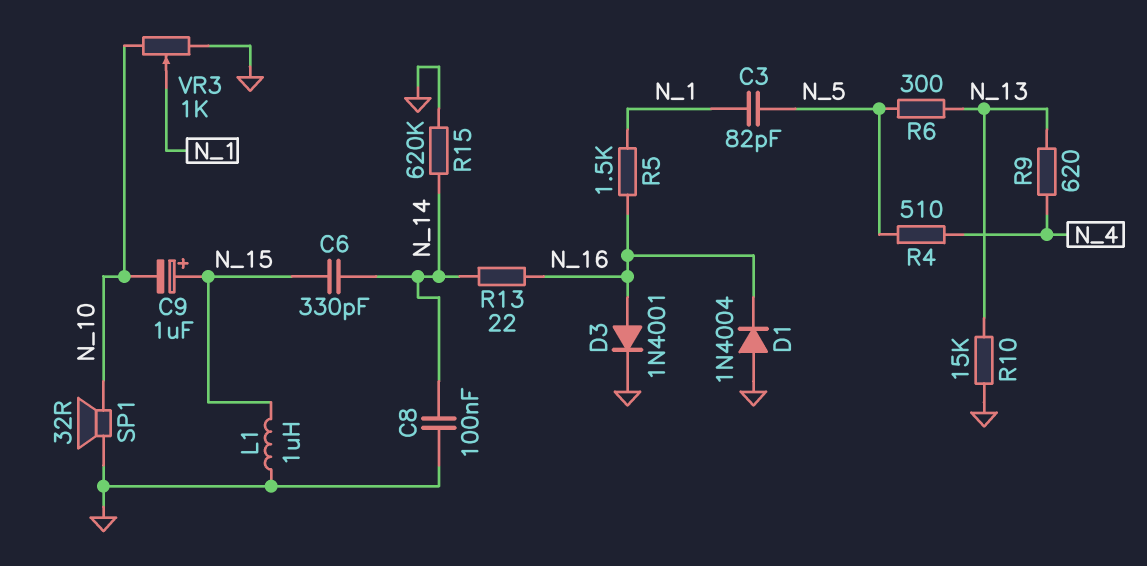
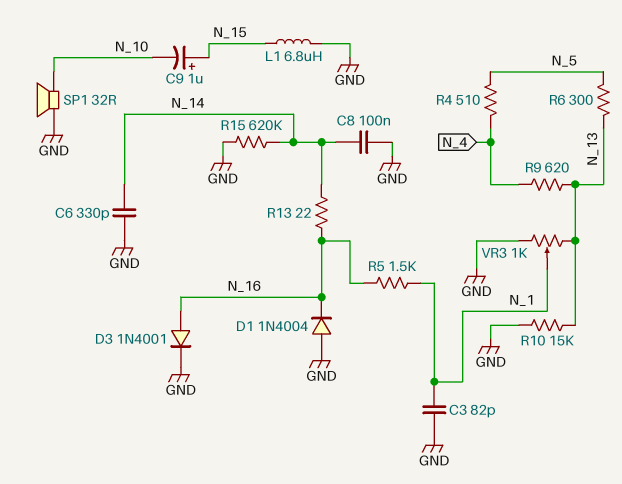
C3: 82pF (N_1, N_5) -> 82pF (GND, N_1)
C6: 330pF (N_14, N_15) -> 330pF (GND, N_14)
L1: 1uH (GND, N_15) -> 6.8uH (GND, N_15)
VR3: 1k (GND, N_10, wiper N_1) -> 1k (GND, N_13, wiper N_1)

